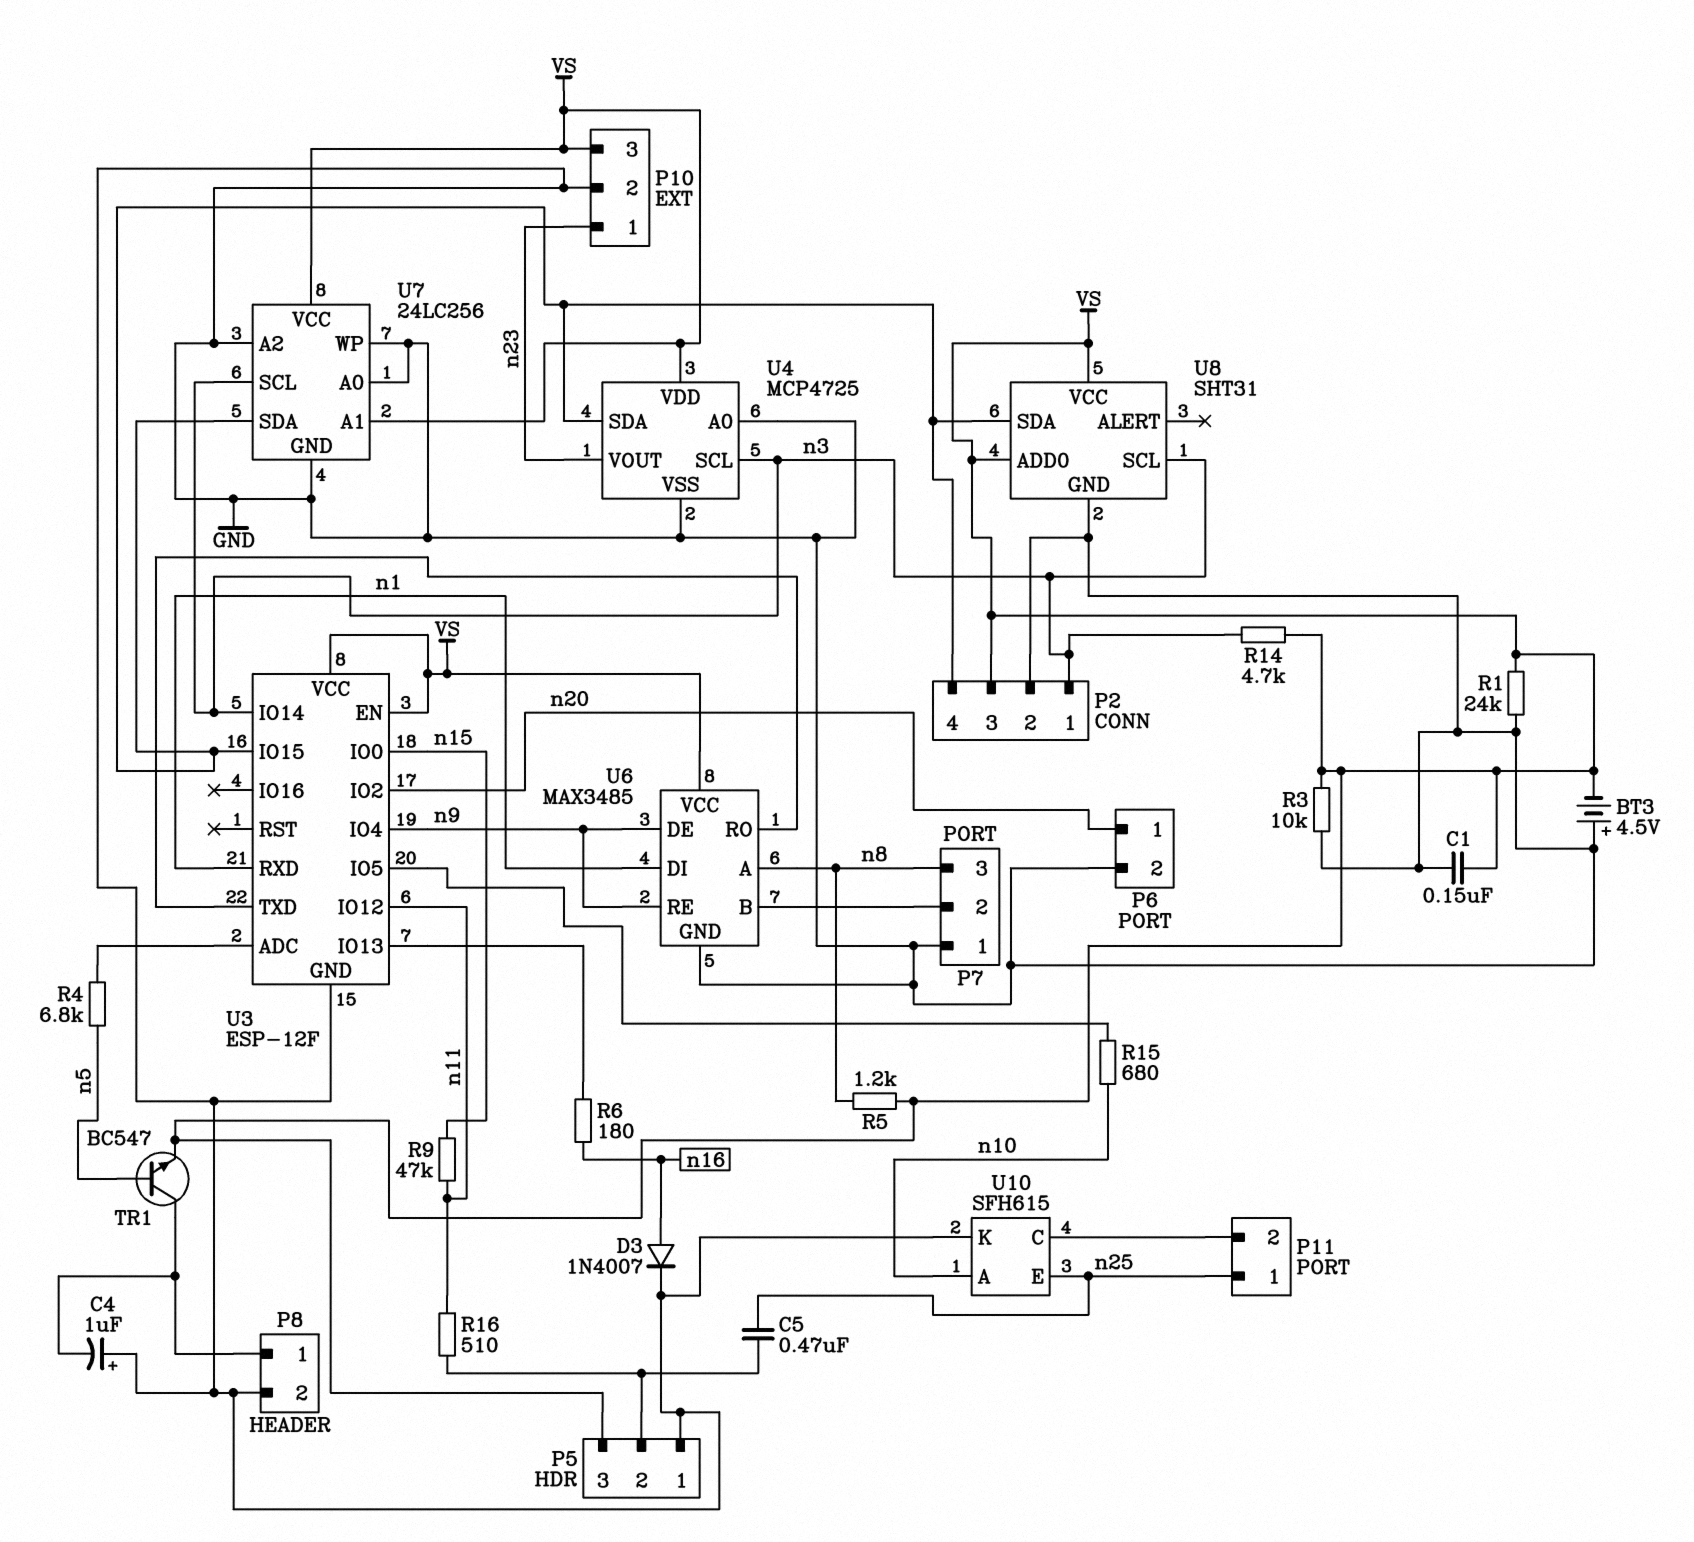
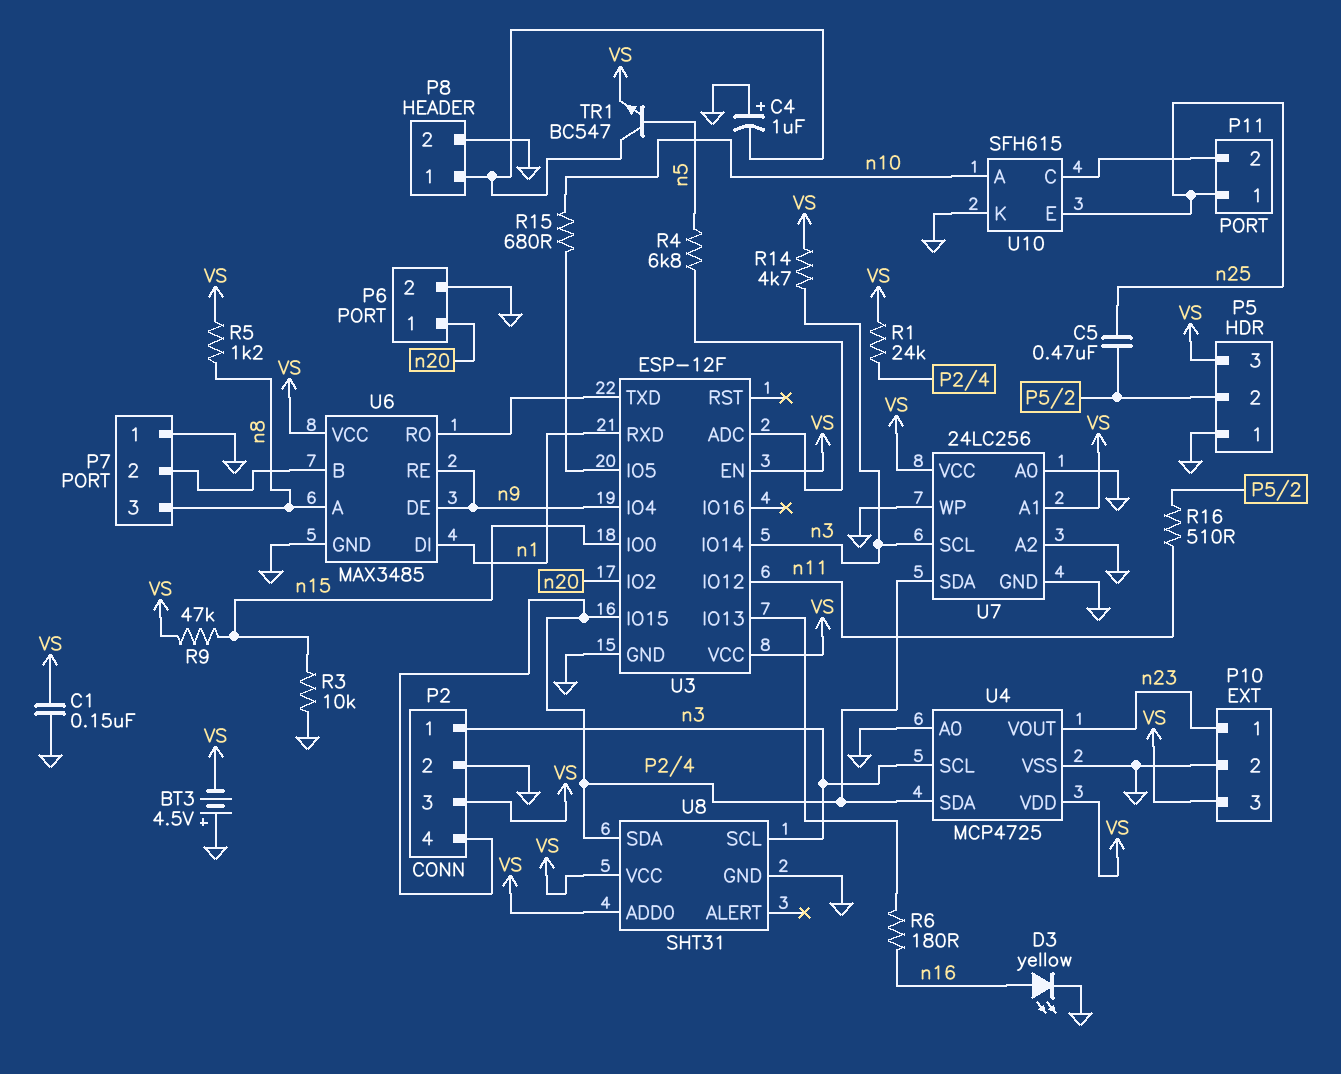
D3: diode 1N4007 (A n16, K GND) -> LED yellow (A n16, K GND)
R1: 24k (GND, VS) -> 24k (P2/4, VS)
R3: 10k (GND, VS) -> 10k (GND, n15)
R9: 47k (n11, n15) -> 47k (VS, n15)

